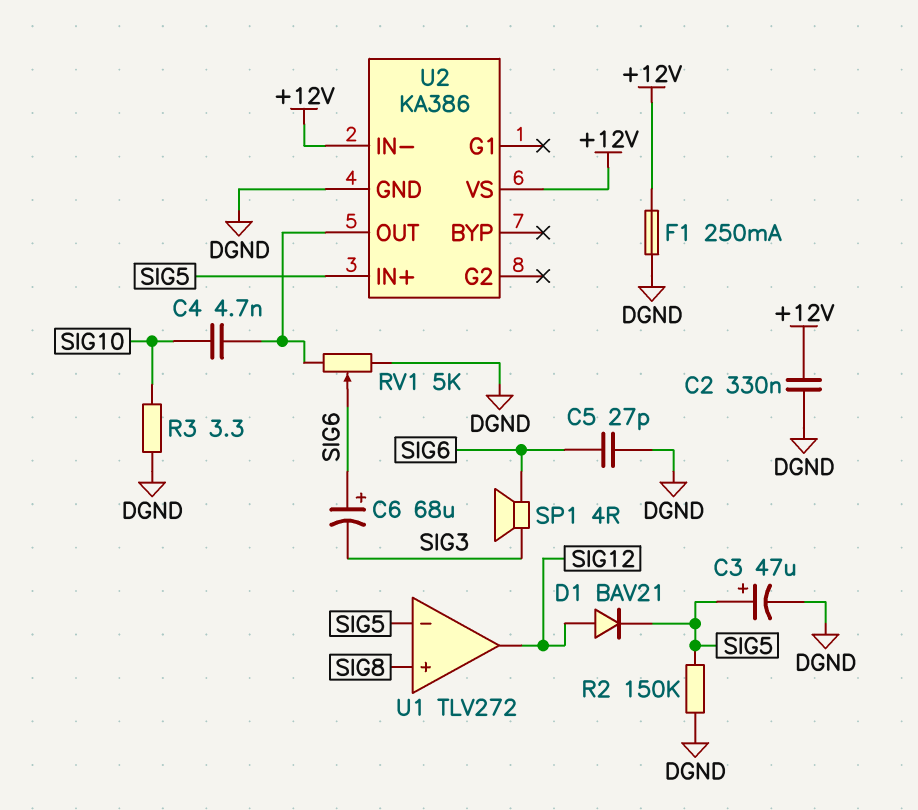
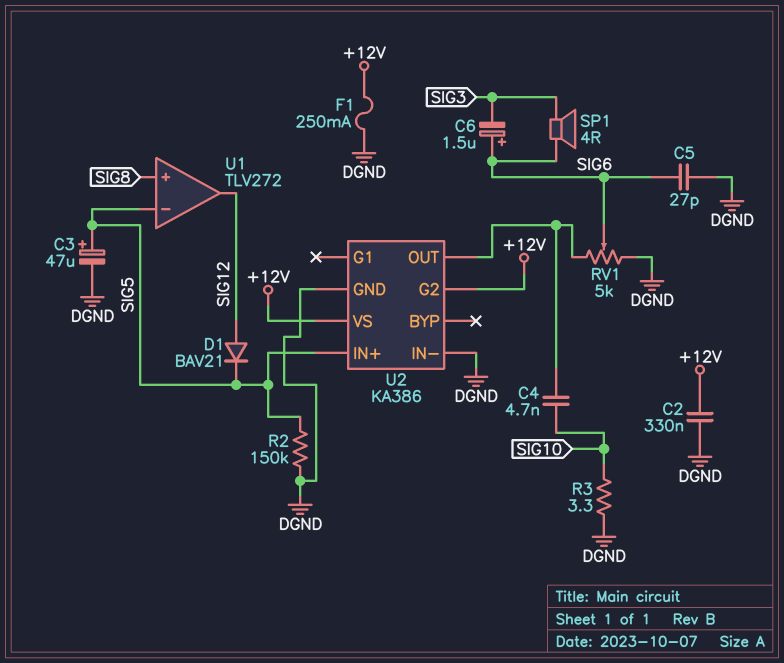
C6: 68uF (plus SIG6, minus SIG3) -> 1.5uF (plus SIG6, minus SIG3)
U2 pin G2: none -> +12V
U2 pin IN-: +12V -> DGND

